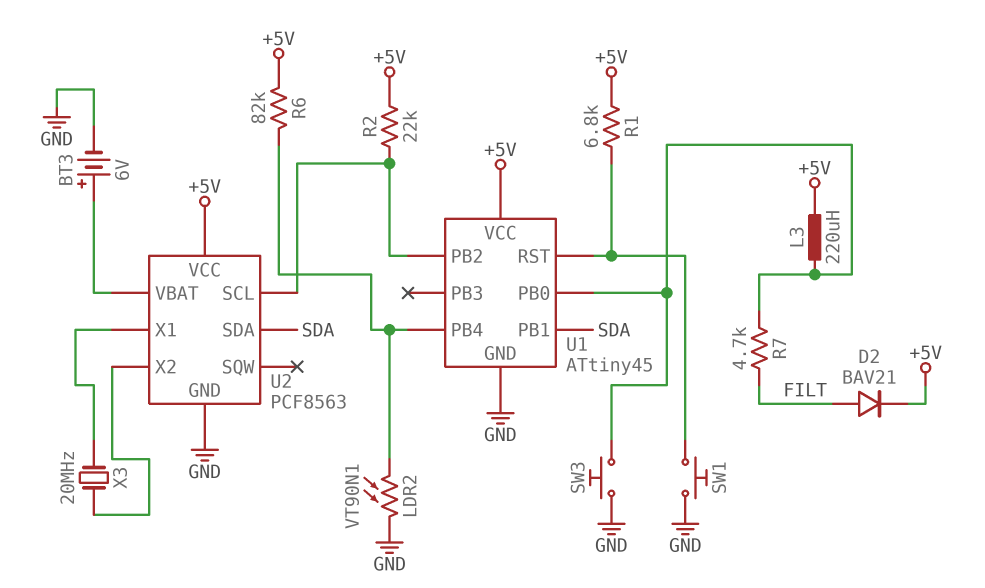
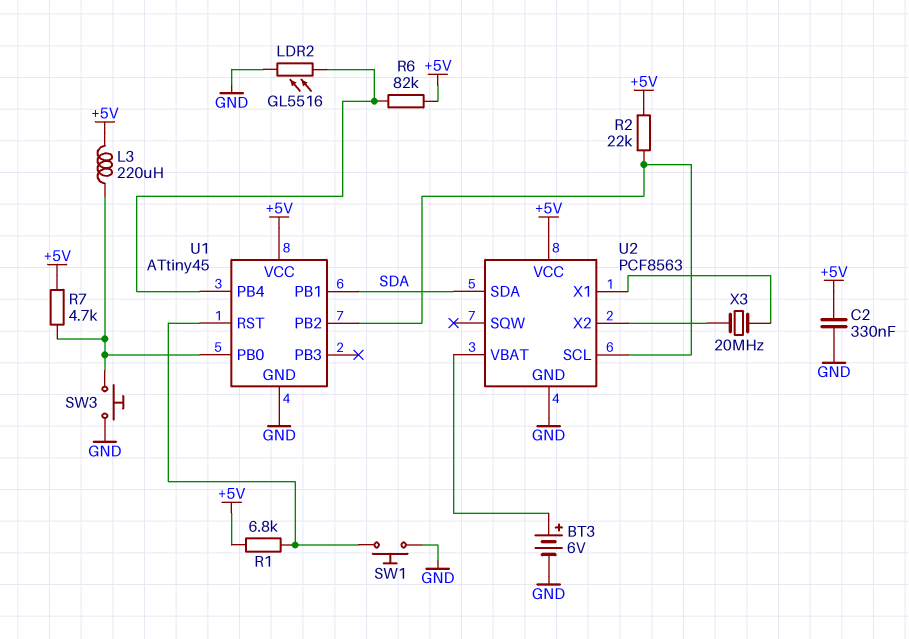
C2: none -> 330nF (+5V, GND)
D2: diode BAV21 (A FILT, K +5V) -> none
LDR2: VT90N1 (GND, U1/PB4) -> GL5516 (GND, U1/PB4)
R7: 4.7k (FILT, U1/PB0) -> 4.7k (+5V, U1/PB0)

